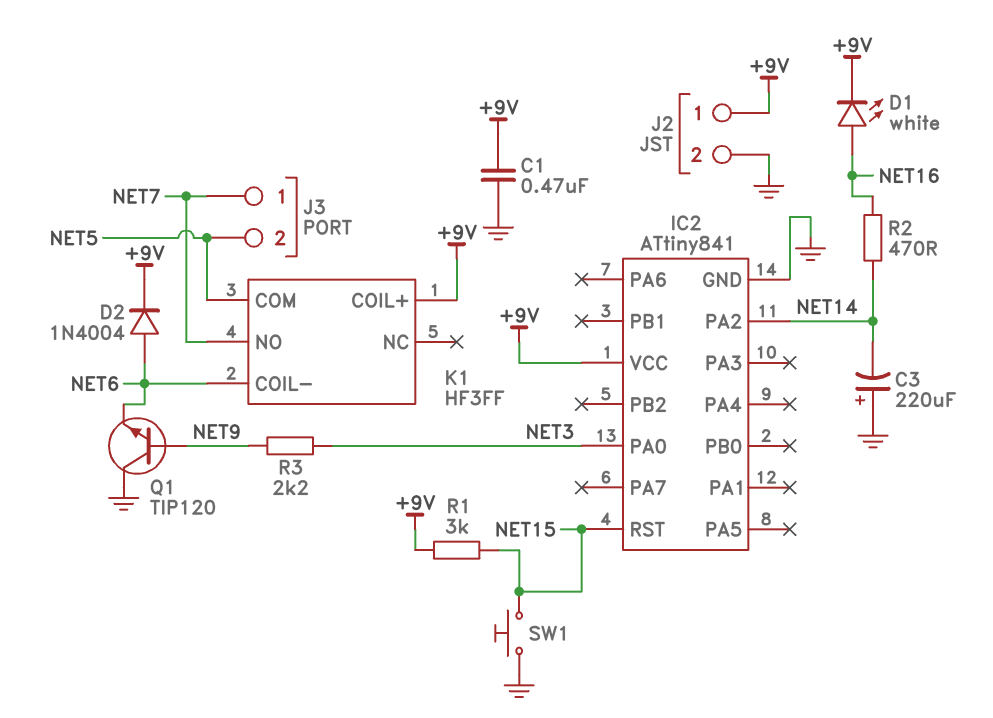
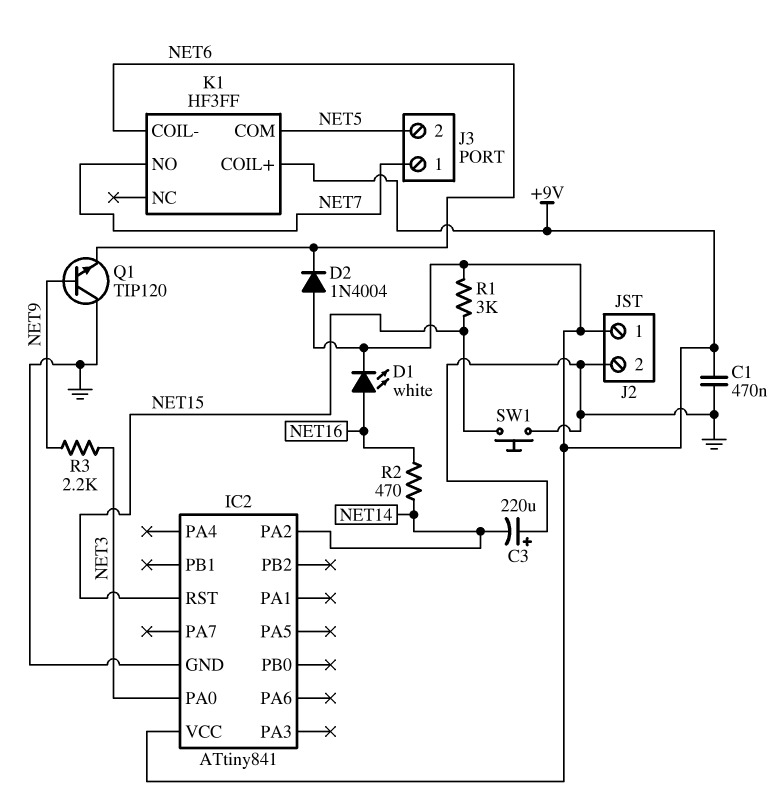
D2: diode 1N4004 (A NET6, K +9V) -> diode 1N4004 (A +9V, K NET6)

